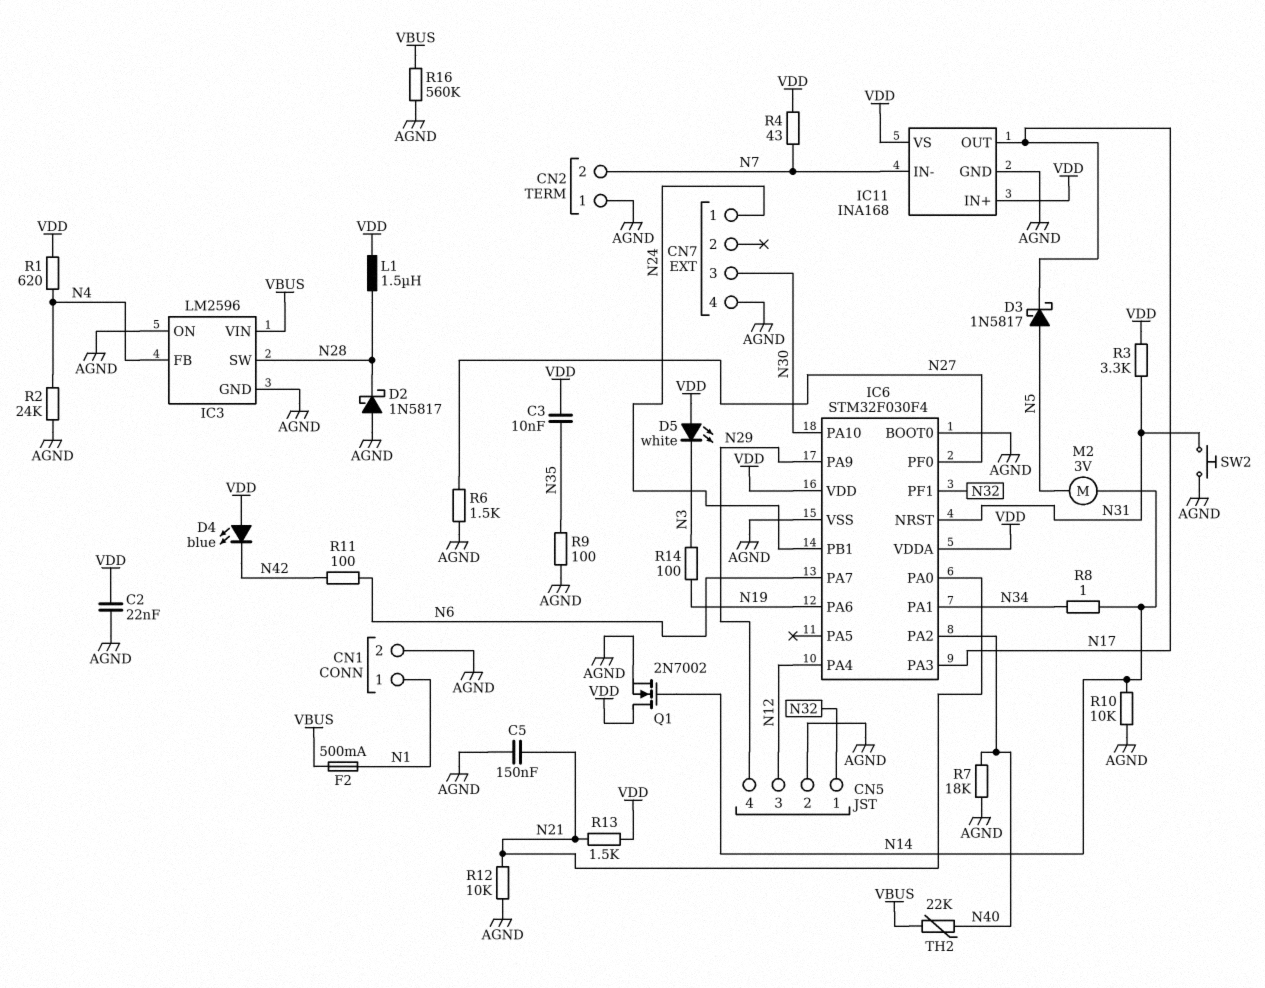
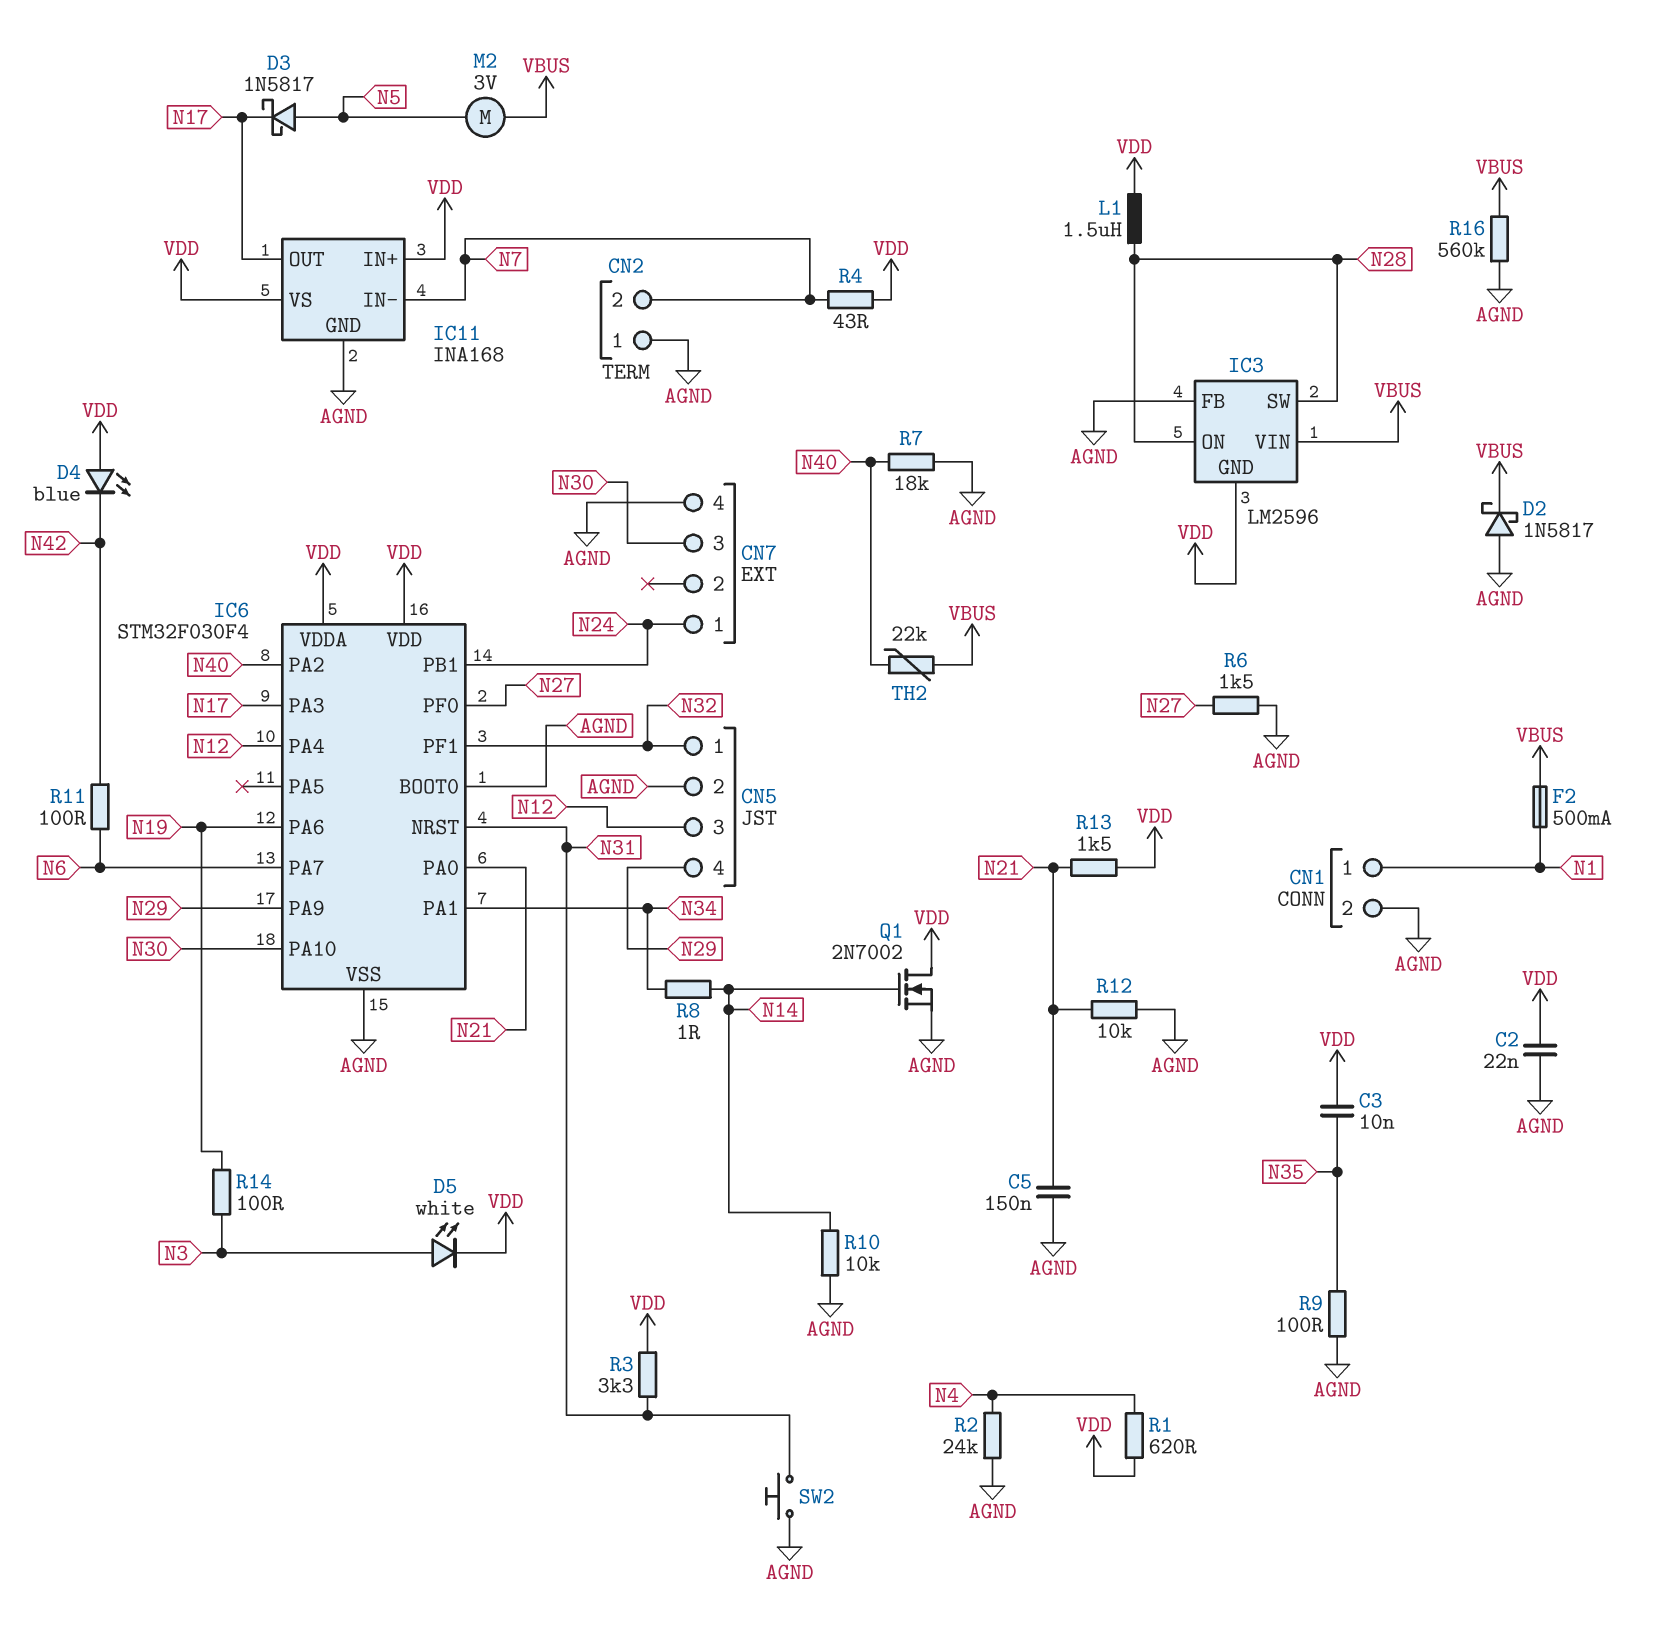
D2: schottky 1N5817 (A AGND, K N28) -> schottky 1N5817 (A AGND, K VBUS)
D5: LED white (A VDD, K N3) -> LED white (A N3, K VDD)
IC3 pin FB: N4 -> AGND
IC3 pin GND: AGND -> VDD
IC3 pin ON: AGND -> N28
M2: motor 3V (N5, N14) -> motor 3V (N5, VBUS)

